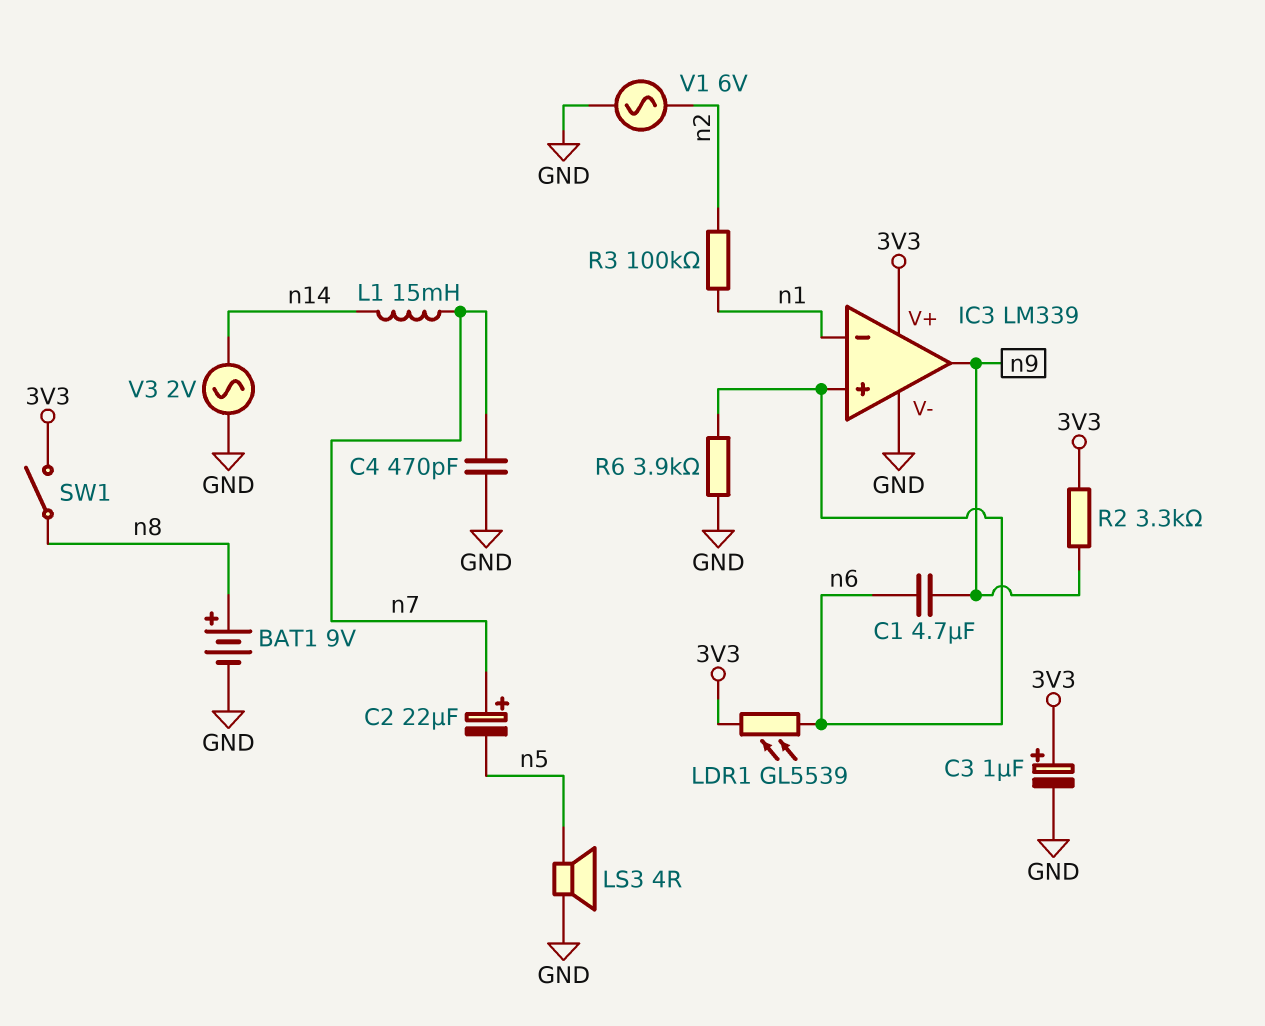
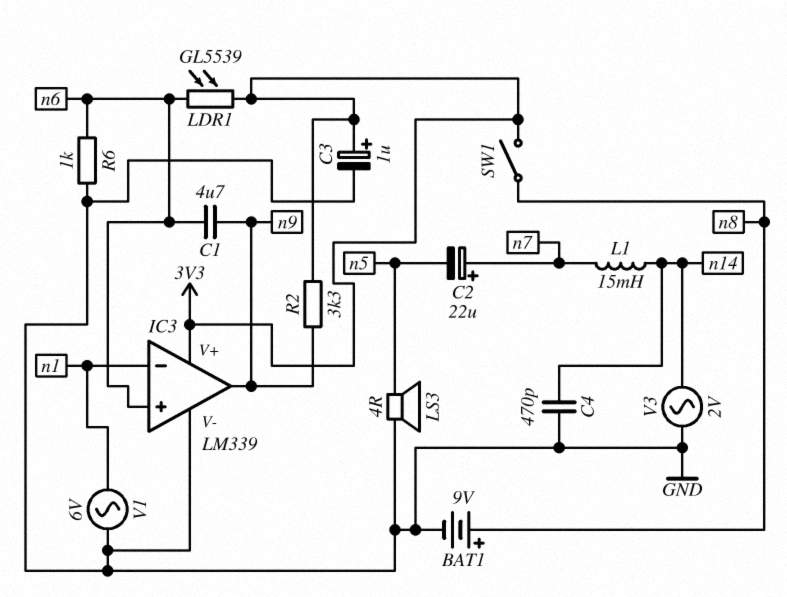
C4: 470pF (GND, n7) -> 470pF (GND, n14)
R3: 100k (n1, n2) -> none
R6: 3.9k (GND, n6) -> 1k (GND, n6)
V1: AC 6V (GND, n2) -> AC 6V (GND, n1)

